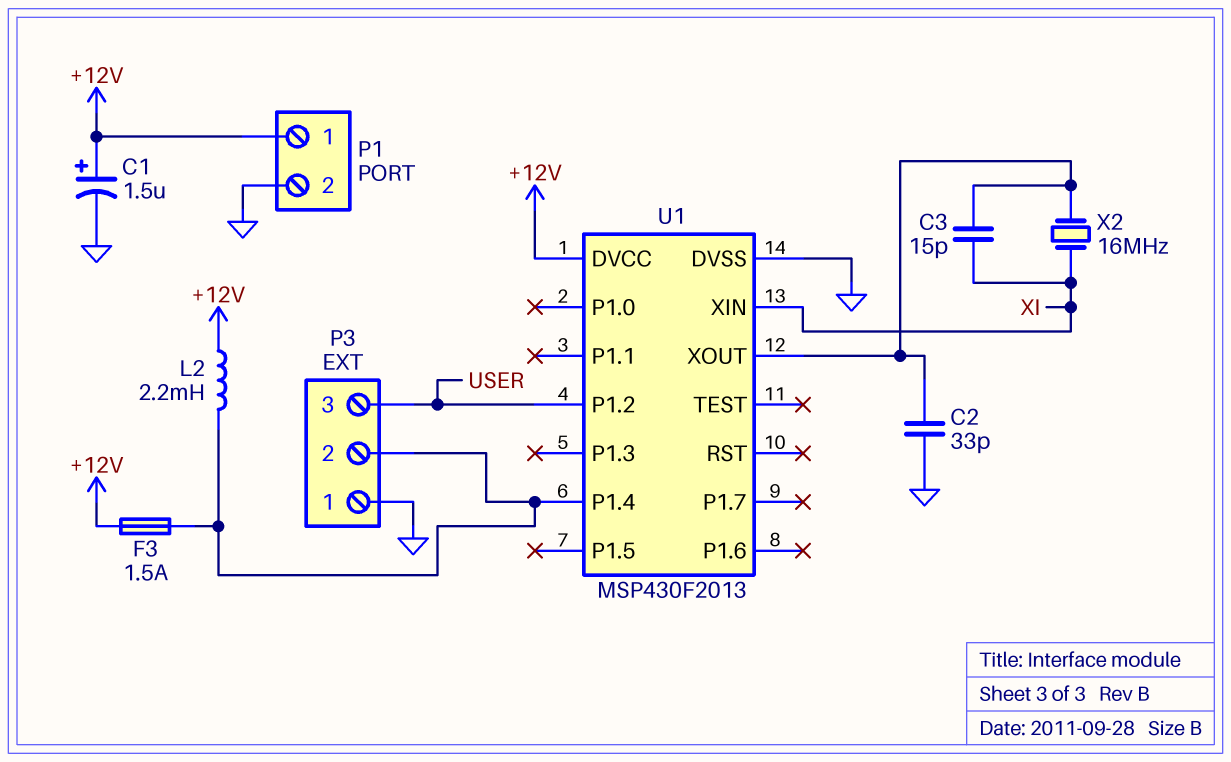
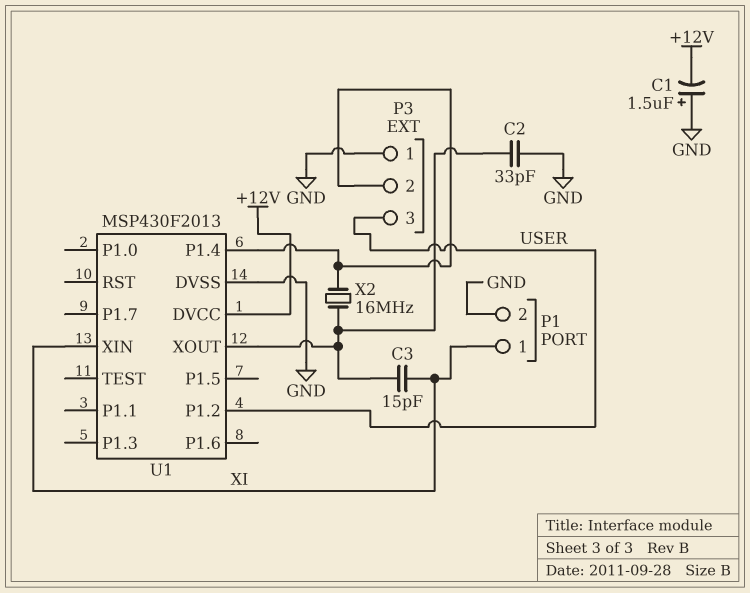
C1: 1.5uF (plus +12V, minus GND) -> 1.5uF (plus GND, minus +12V)
F3: 1.5A (+12V, P3/2) -> none
L2: 2.2mH (+12V, P3/2) -> none
P1 pin 1: +12V -> XI
X2: 16MHz (U1/XOUT, XI) -> 16MHz (P3/2, U1/XOUT)

